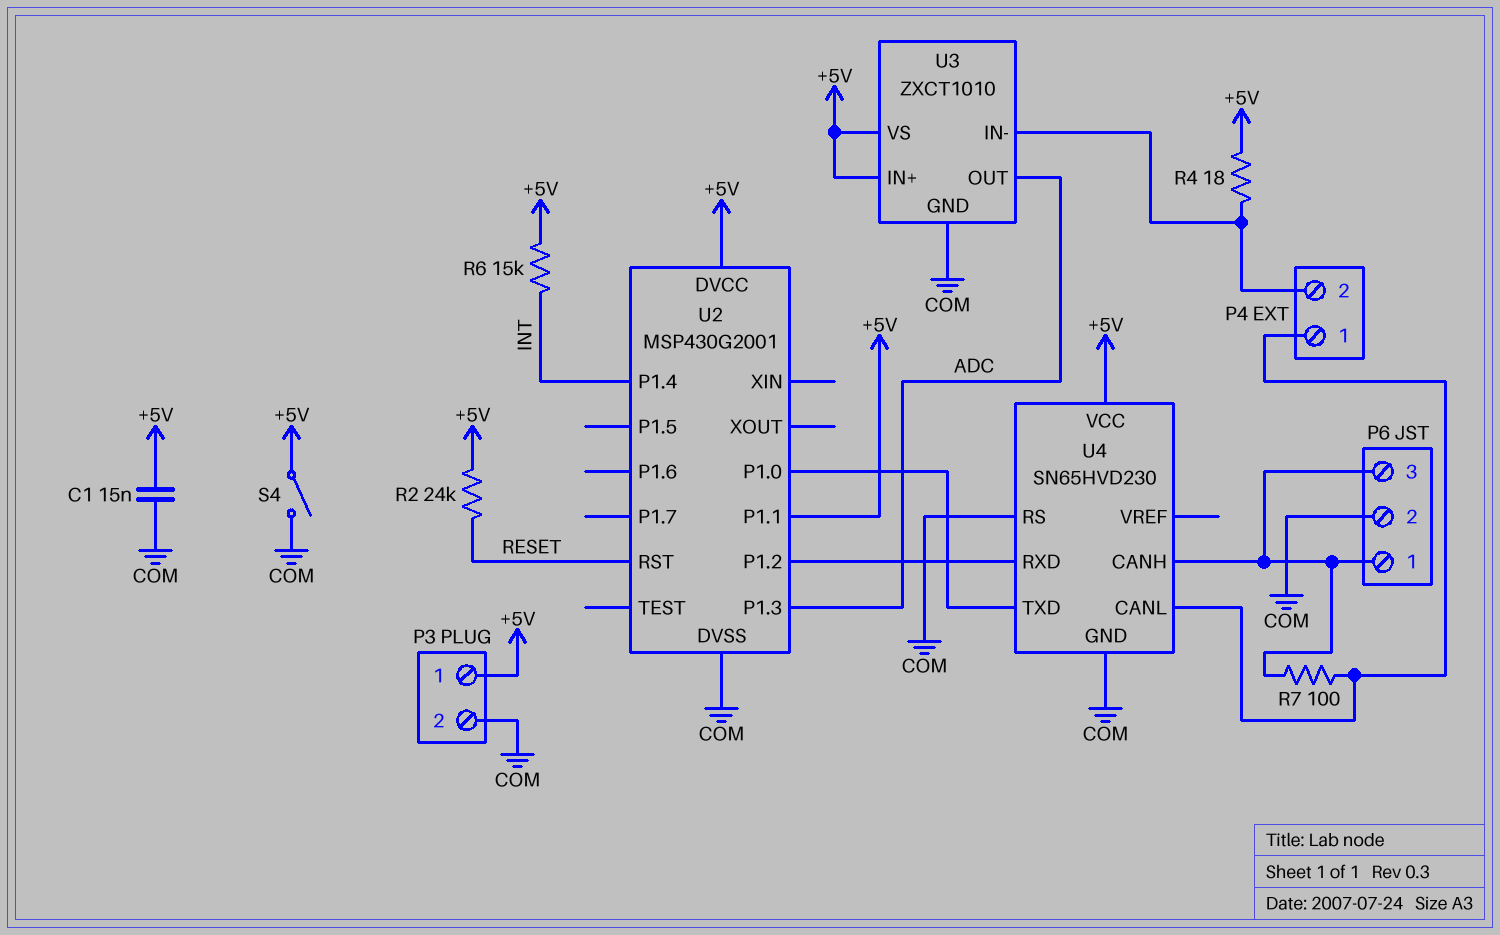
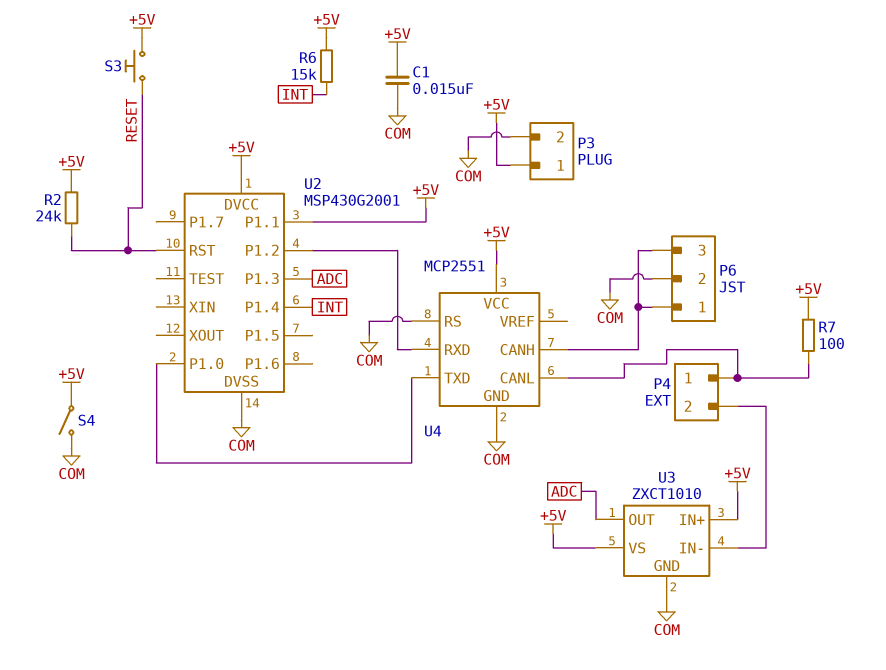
R4: 18 (+5V, P4/2) -> none
R7: 100 (P4/1, P6/1) -> 100 (+5V, P4/1)
S3: none -> button (+5V, RESET)
U4: SN65HVD230 -> MCP2551

